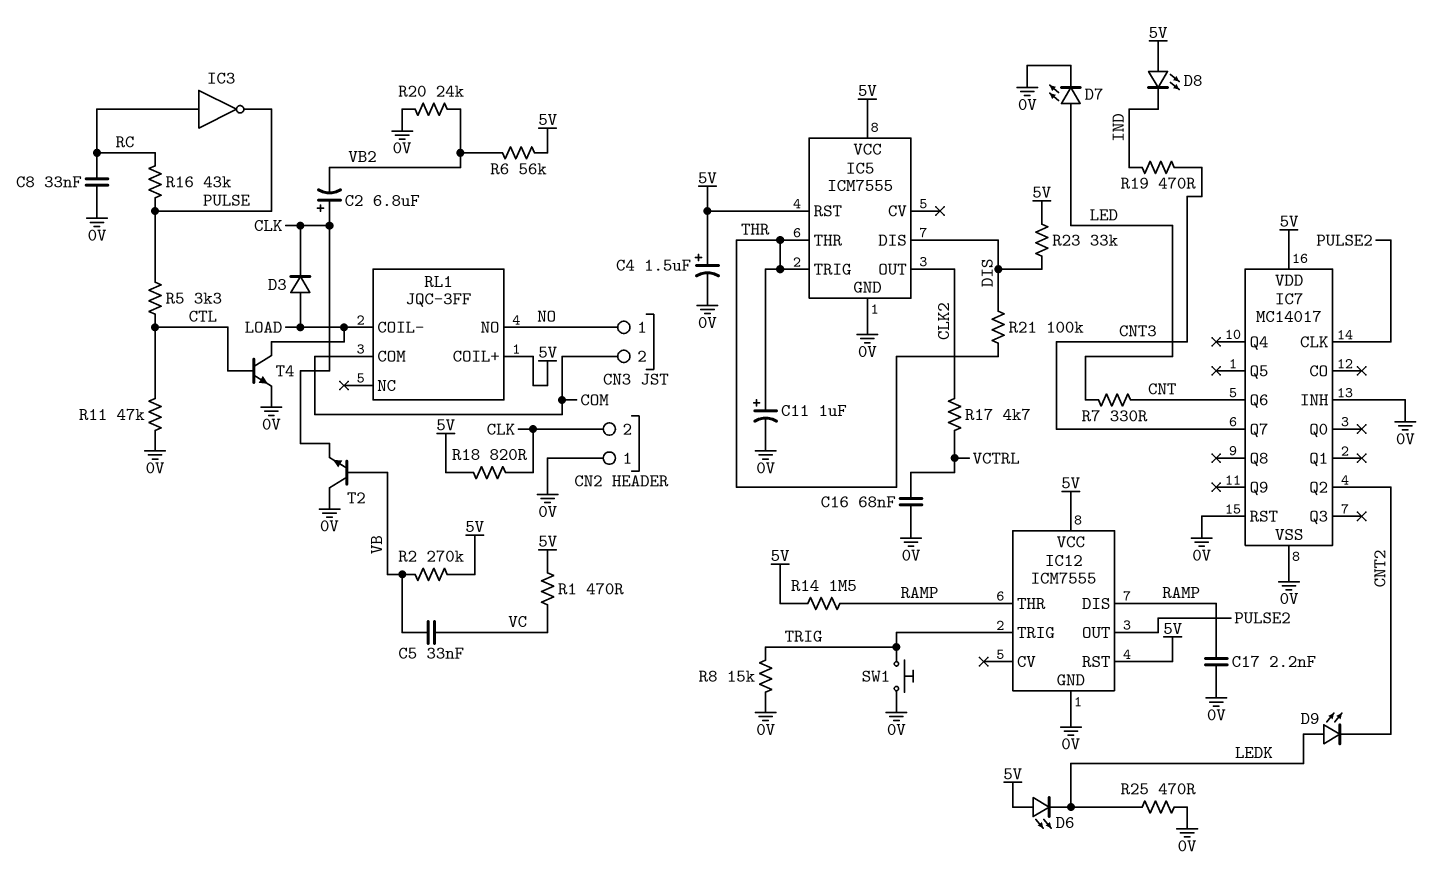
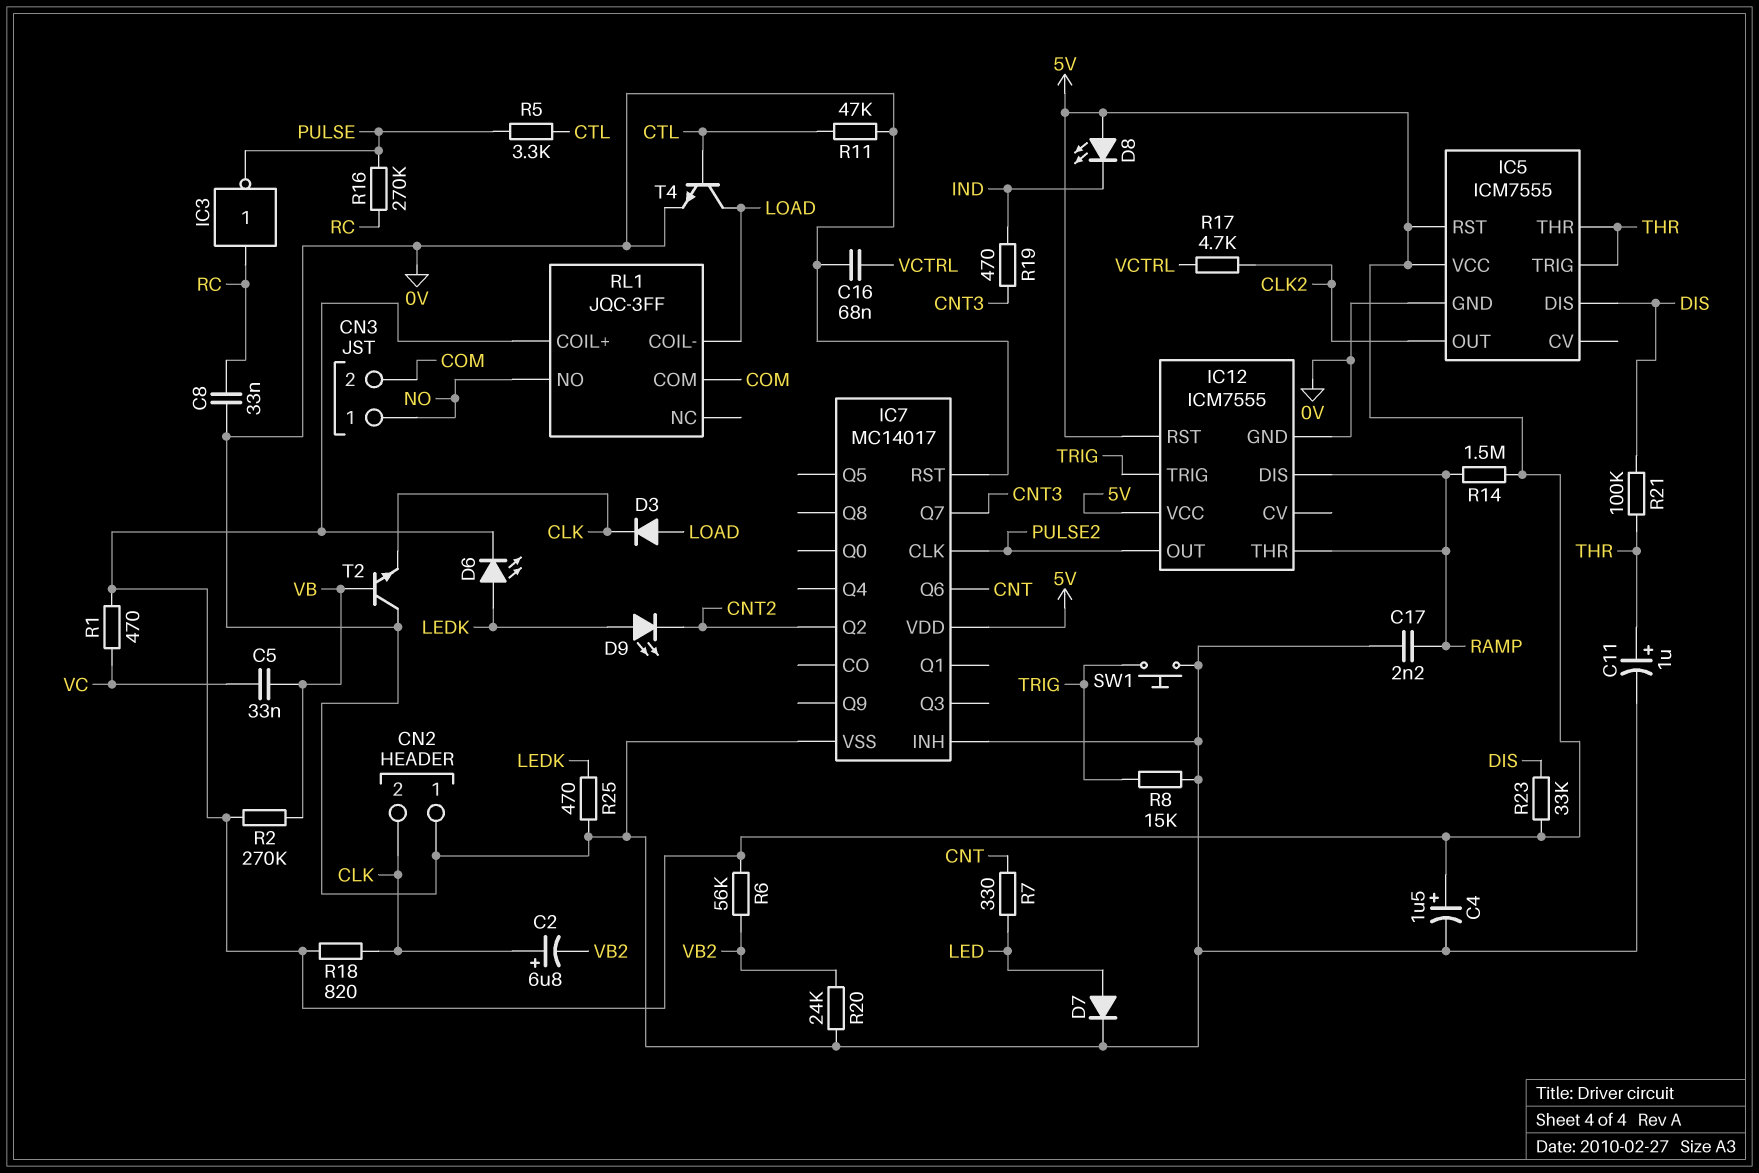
D6: LED (A 5V, K LEDK) -> LED (A LEDK, K 5V)
D7: LED (A LED, K 0V) -> diode (A LED, K 0V)
R16: 43k (PULSE, RC) -> 270k (PULSE, RC)

